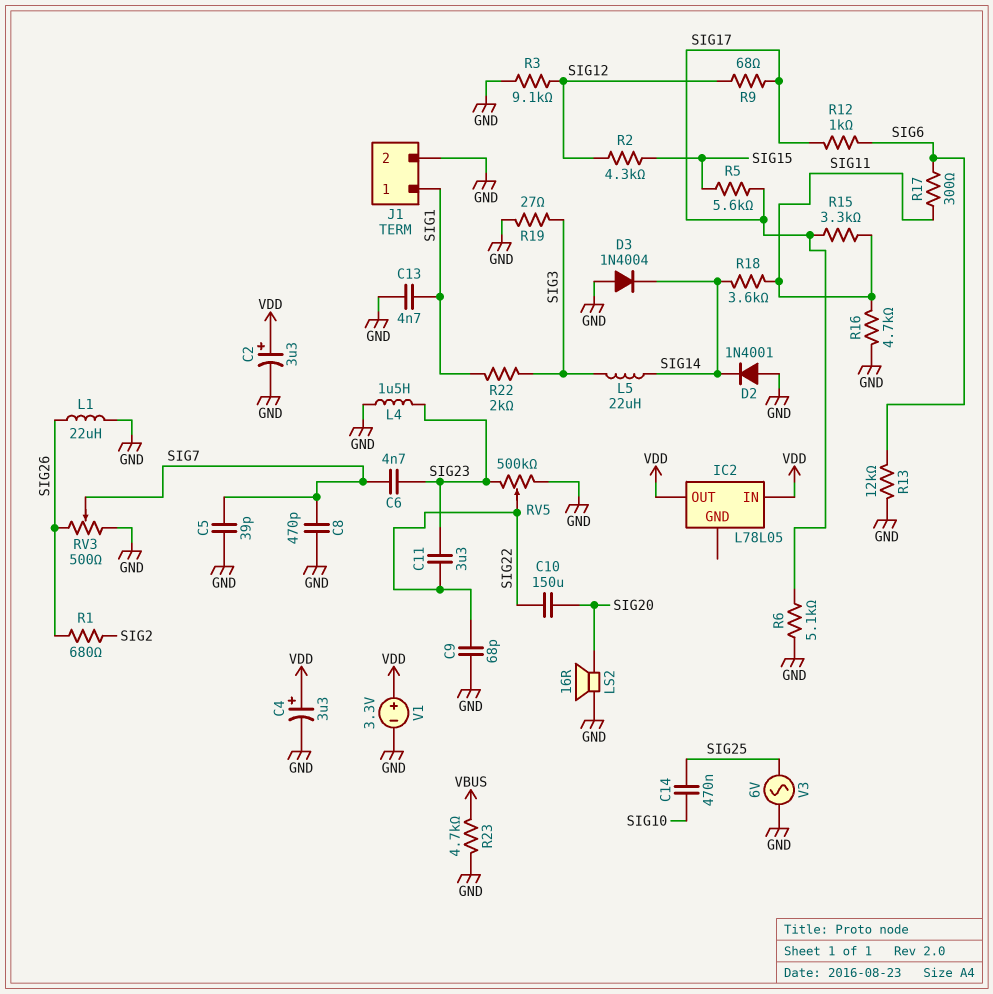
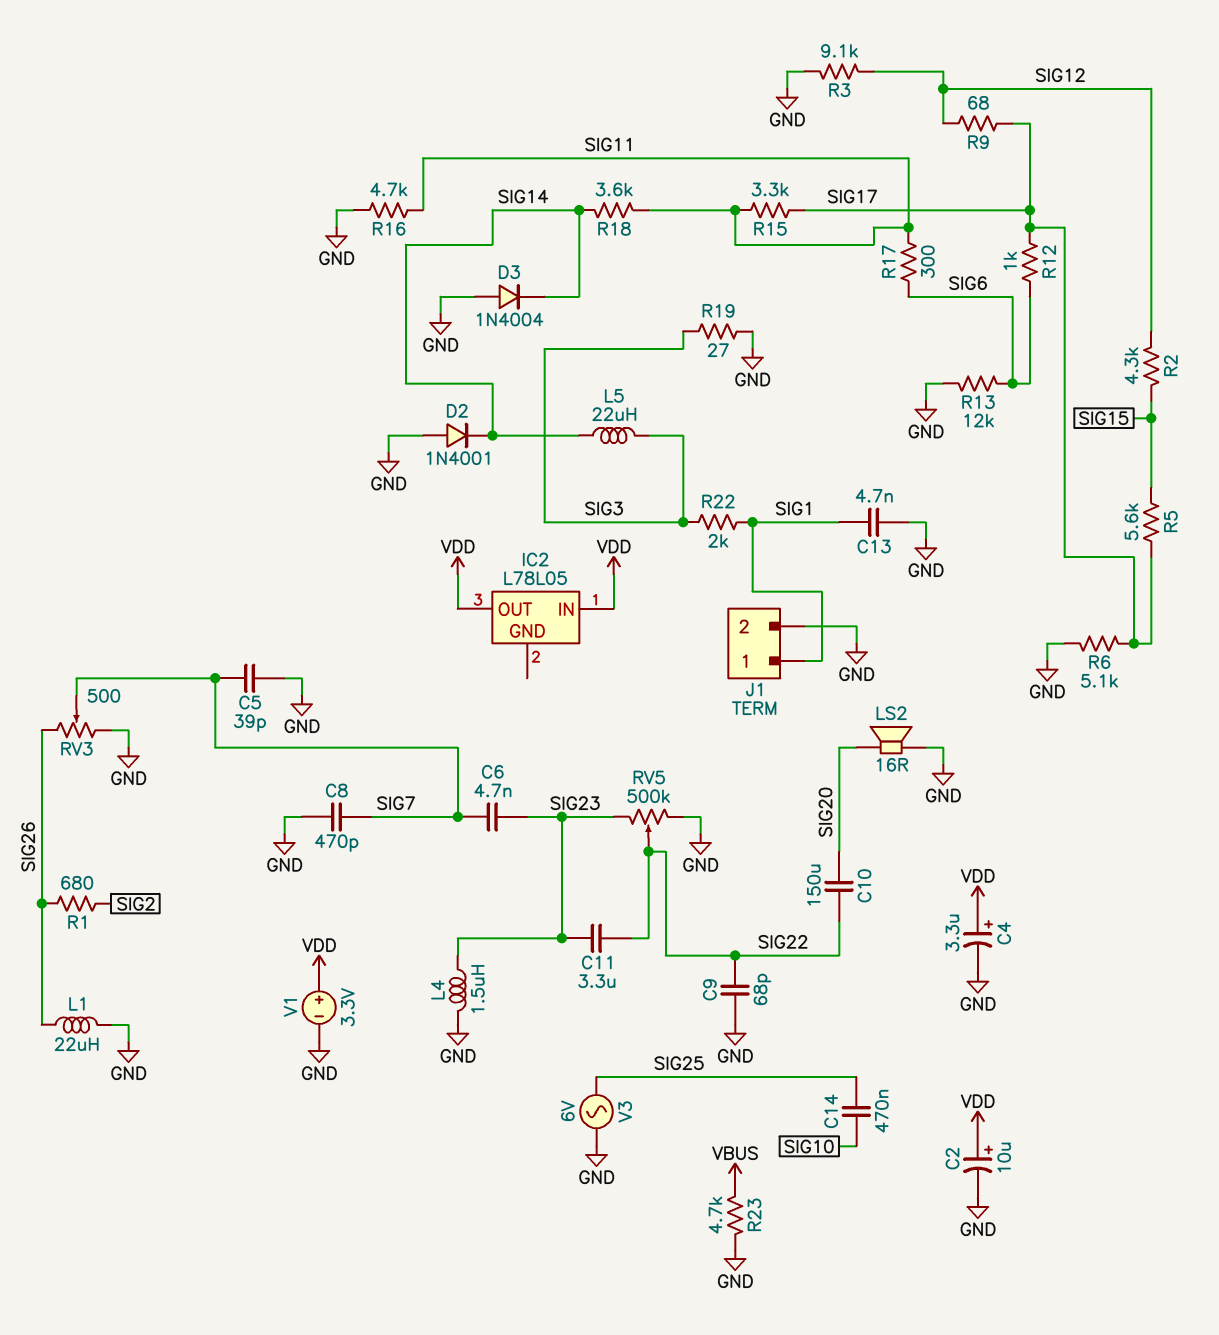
C2: 3.3uF (plus VDD, minus GND) -> 10uF (plus VDD, minus GND)

